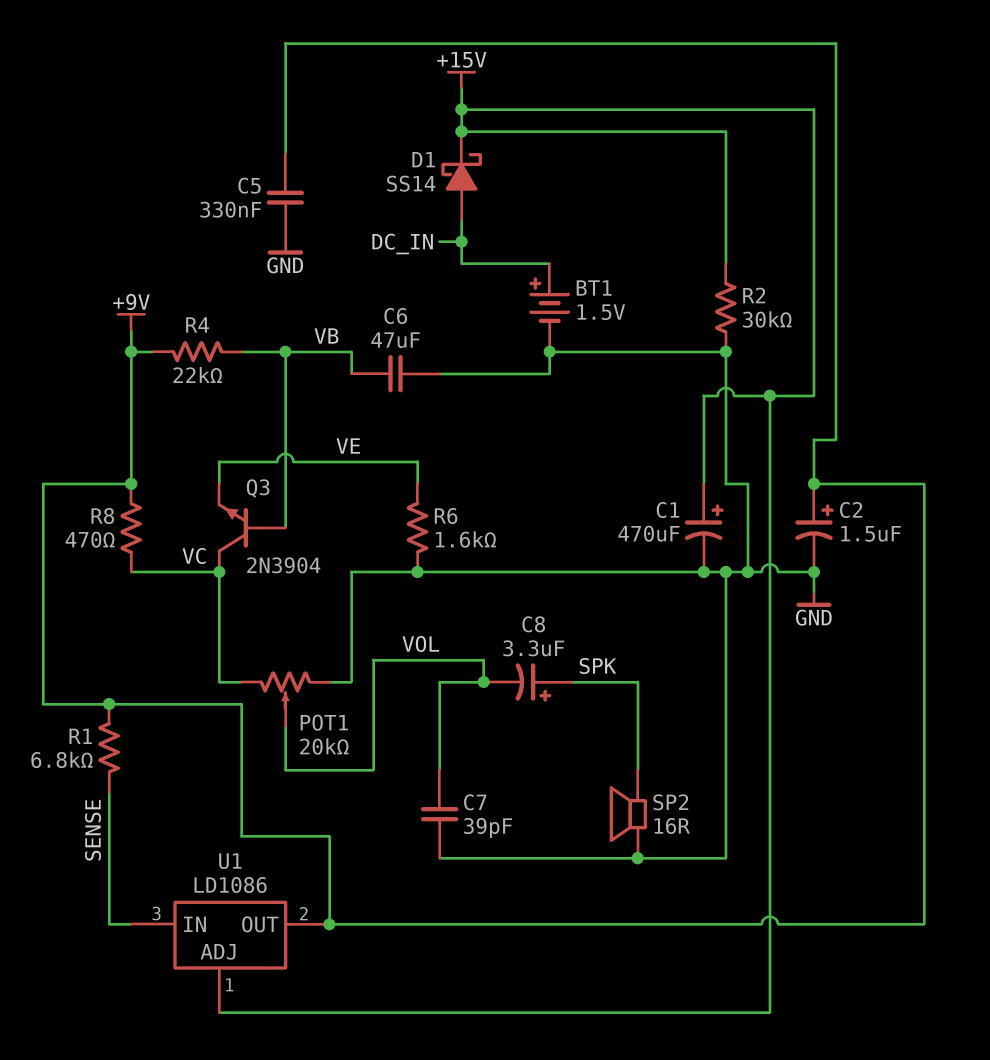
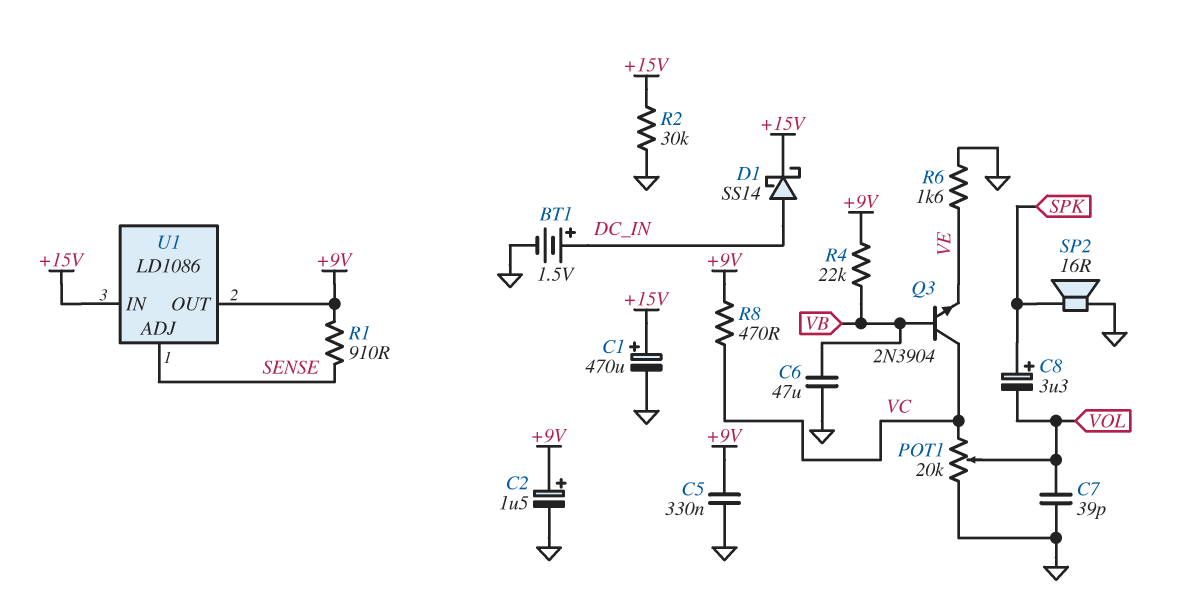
R1: 6.8k (+9V, SENSE) -> 910 (+9V, SENSE)
U1 pin ADJ: +15V -> SENSE
U1 pin IN: SENSE -> +15V

